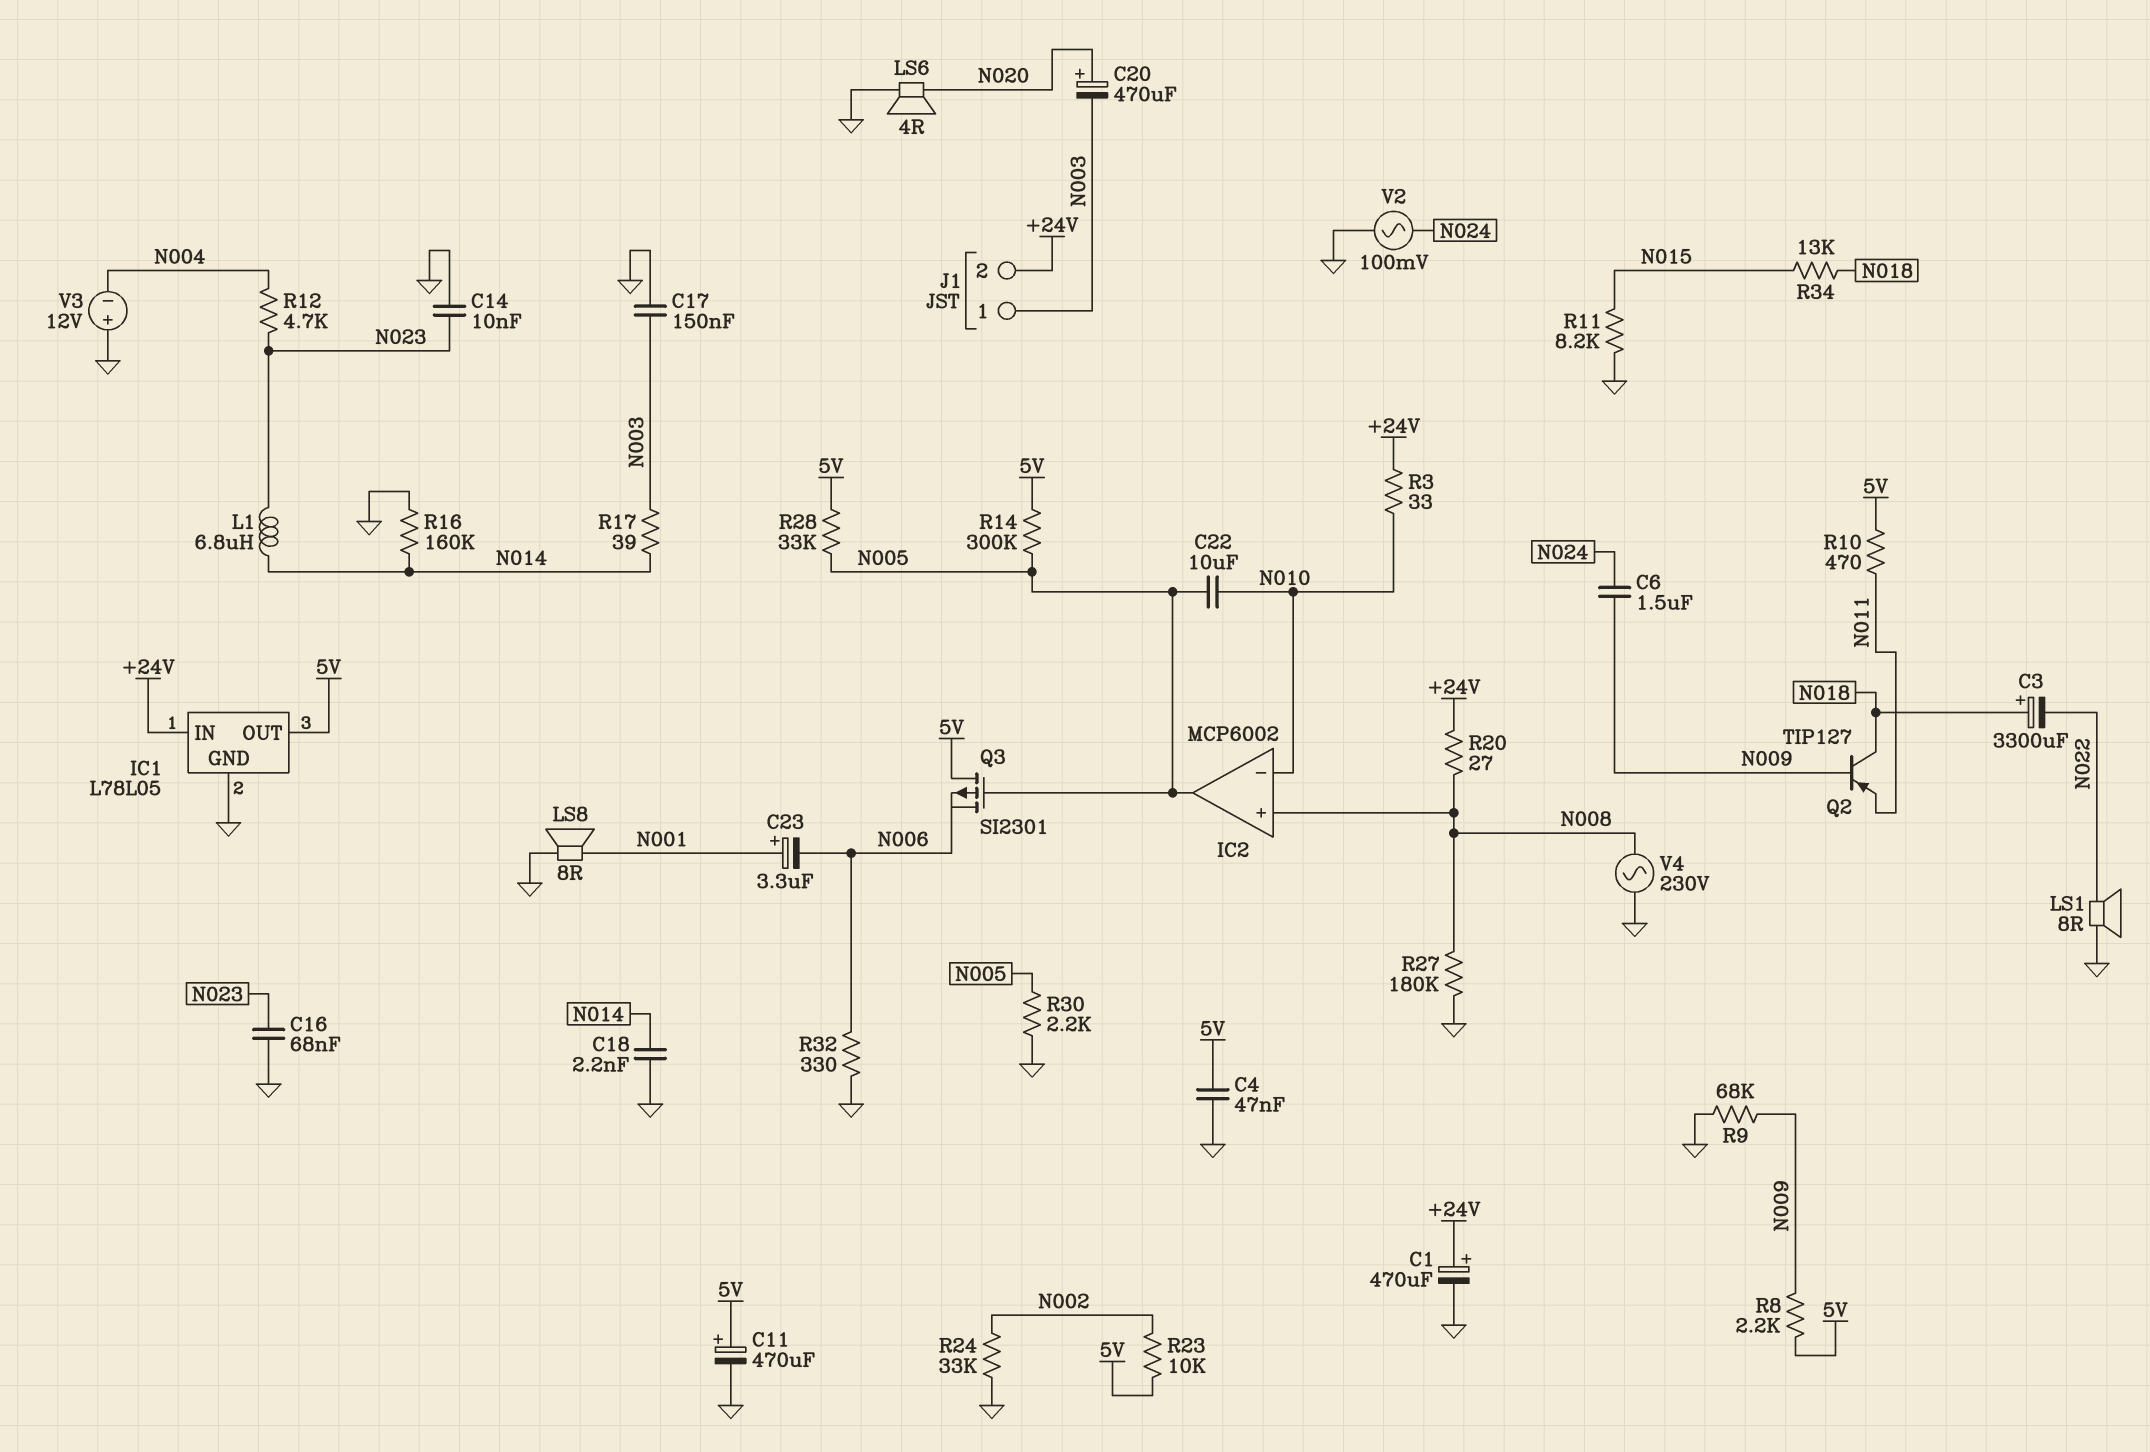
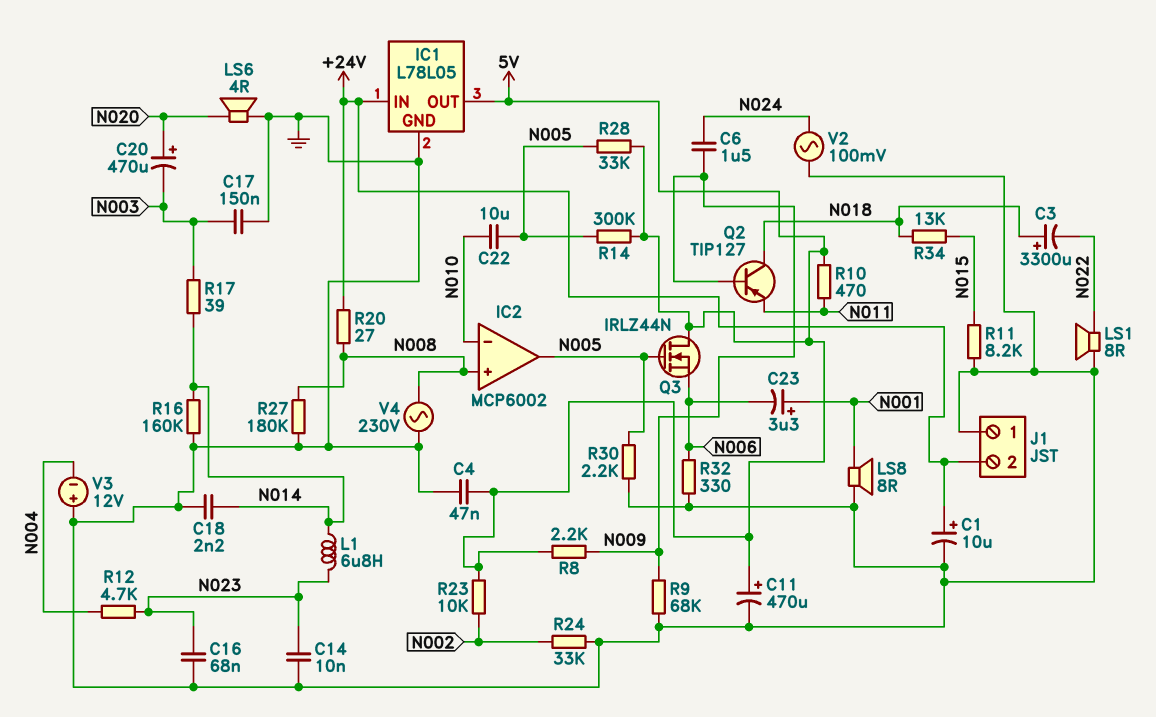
C1: 470uF (plus +24V, minus GND) -> 10uF (plus +24V, minus GND)
J1 pin 1: N003 -> GND
Q3: PMOS SI2301 (G N005, D 5V, S N006) -> NMOS IRLZ44N (G N005, D 5V, S N006)
R3: 33 (+24V, N010) -> none

